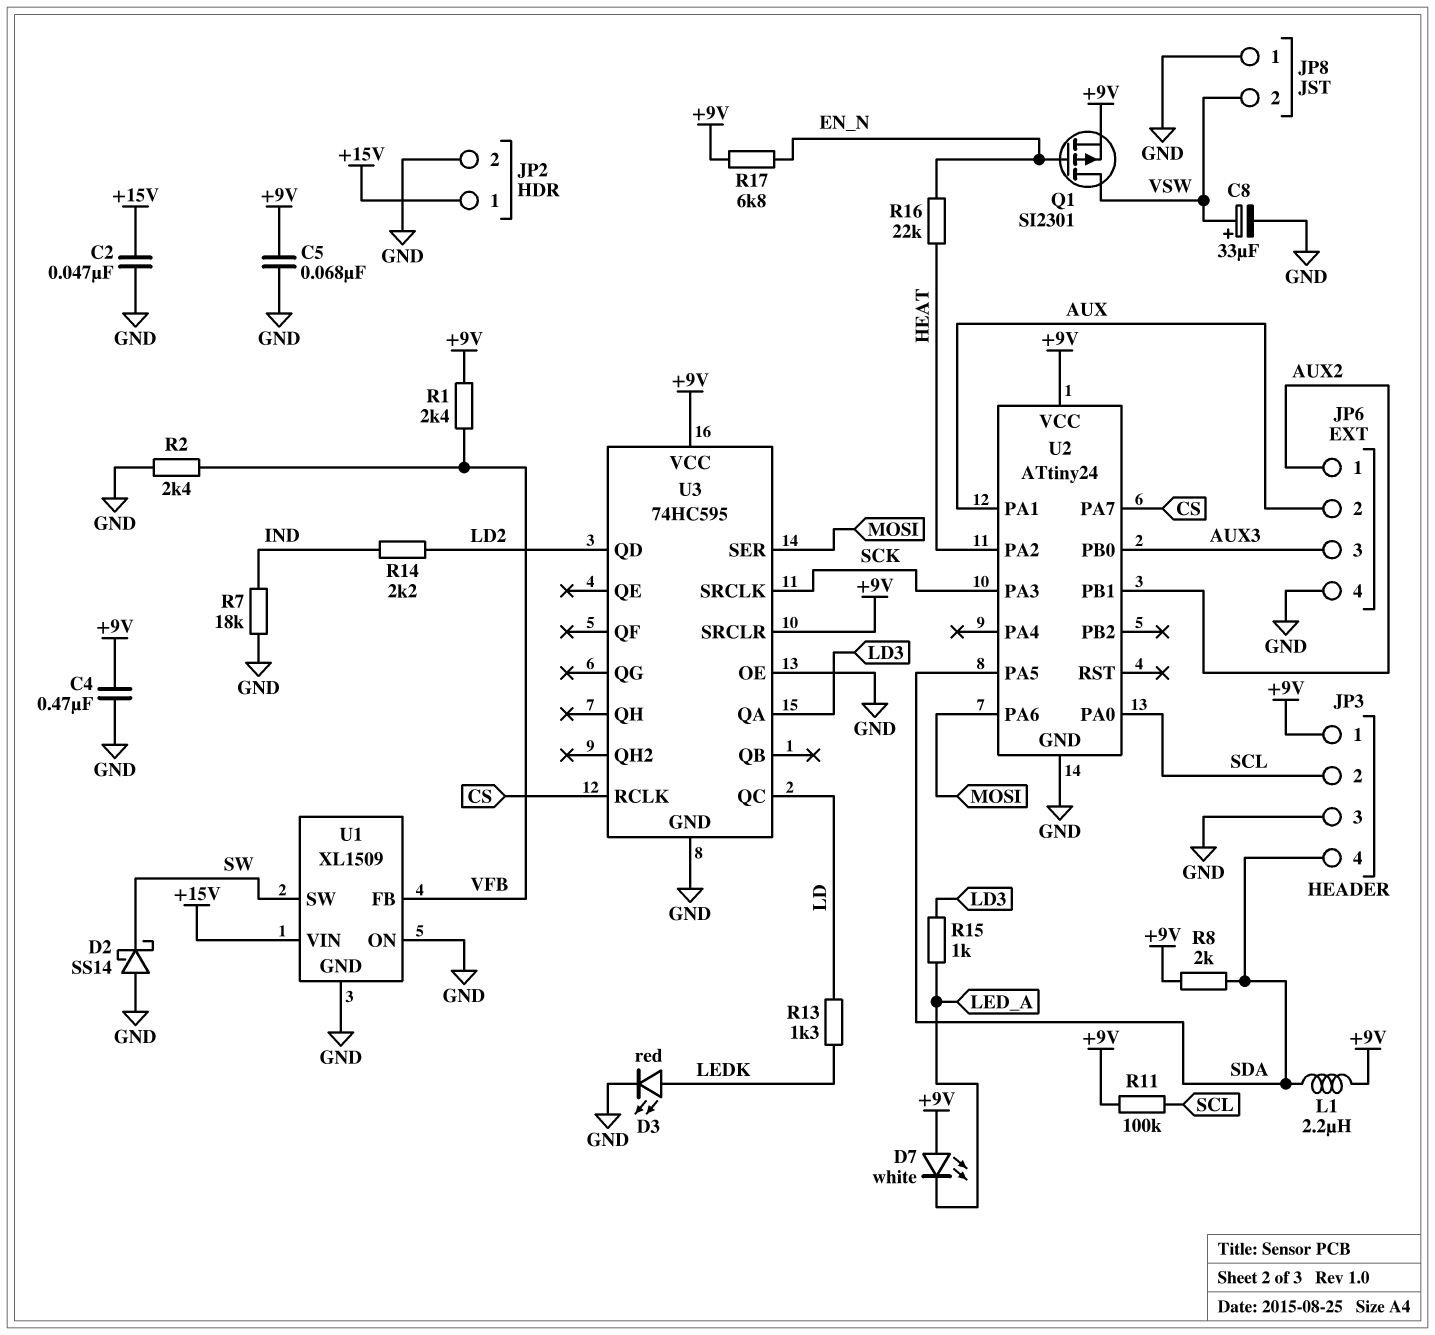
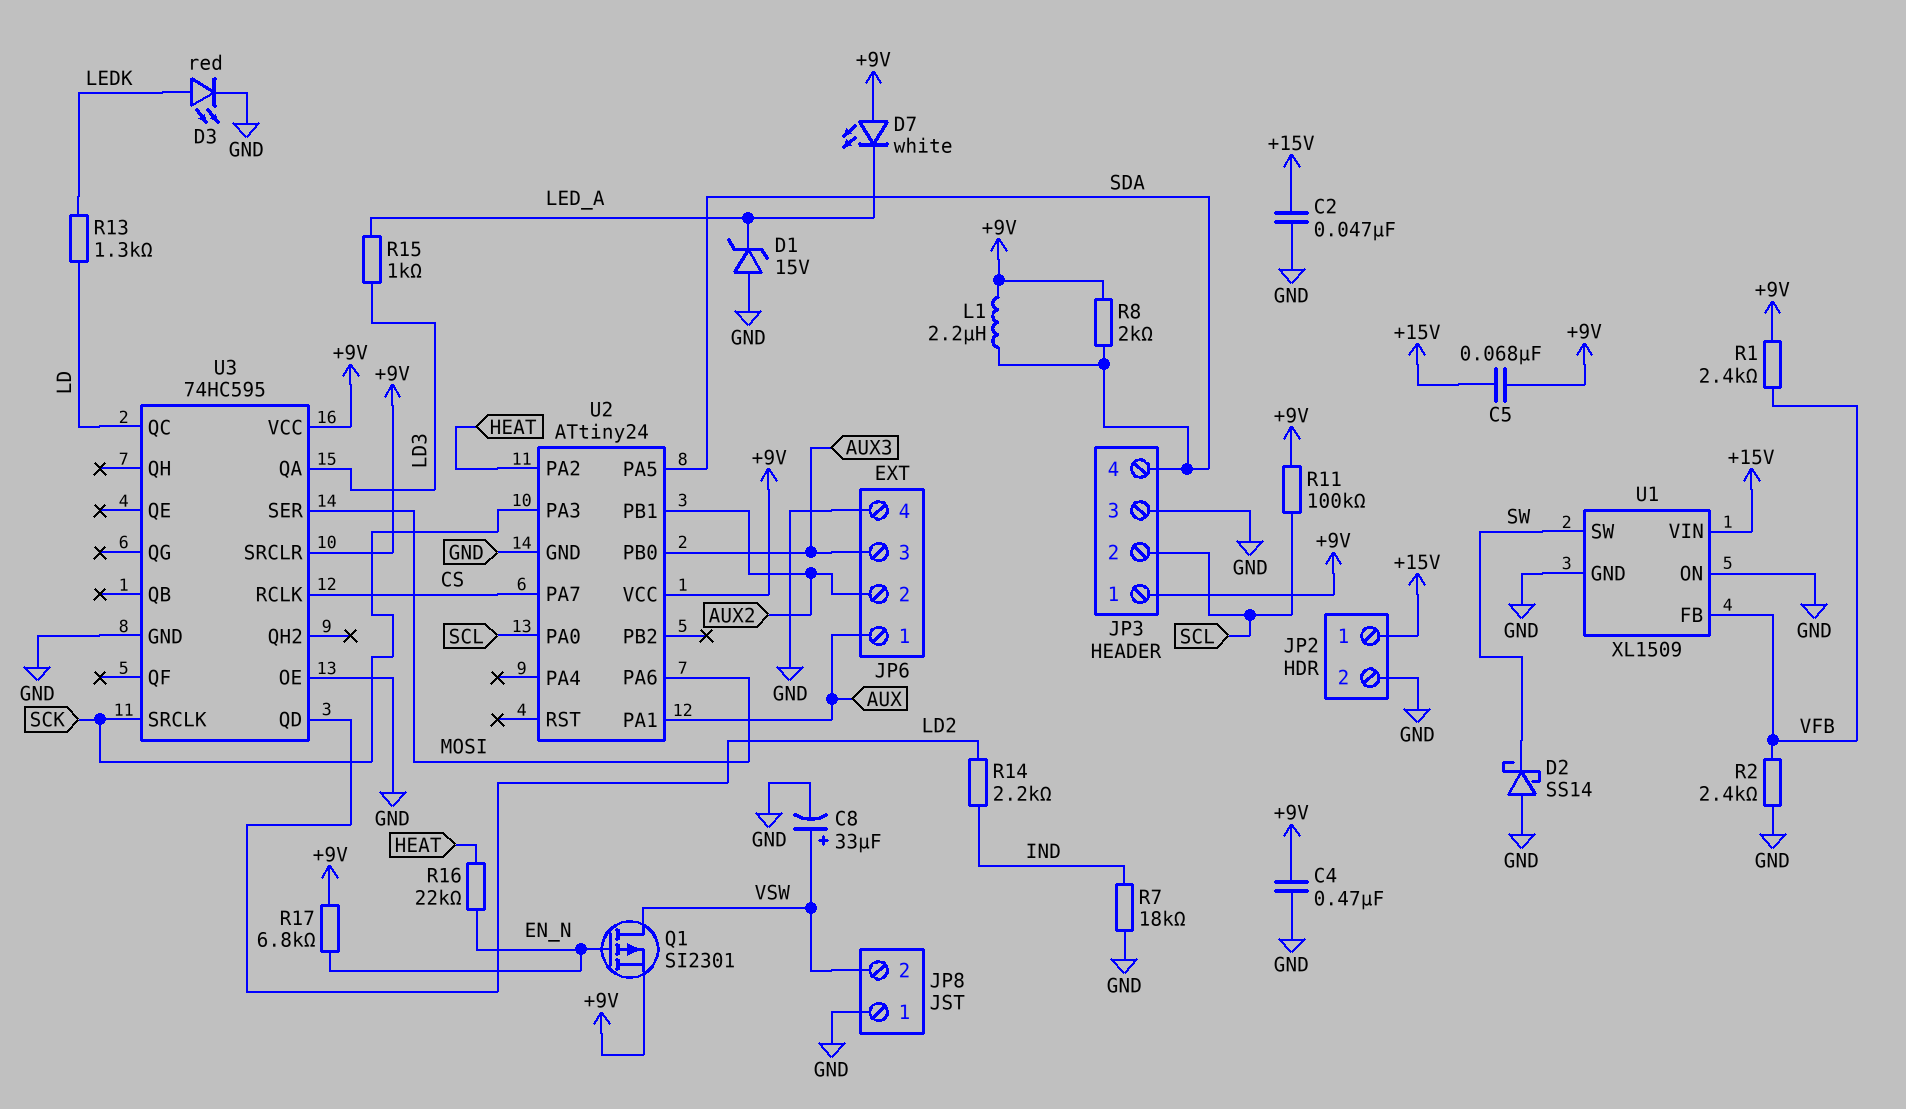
C5: 68nF (+9V, GND) -> 68nF (+9V, +15V)
D1: none -> zener 15V (A GND, K LED_A)
JP6 pin 1: AUX2 -> AUX
JP6 pin 2: AUX -> AUX2

